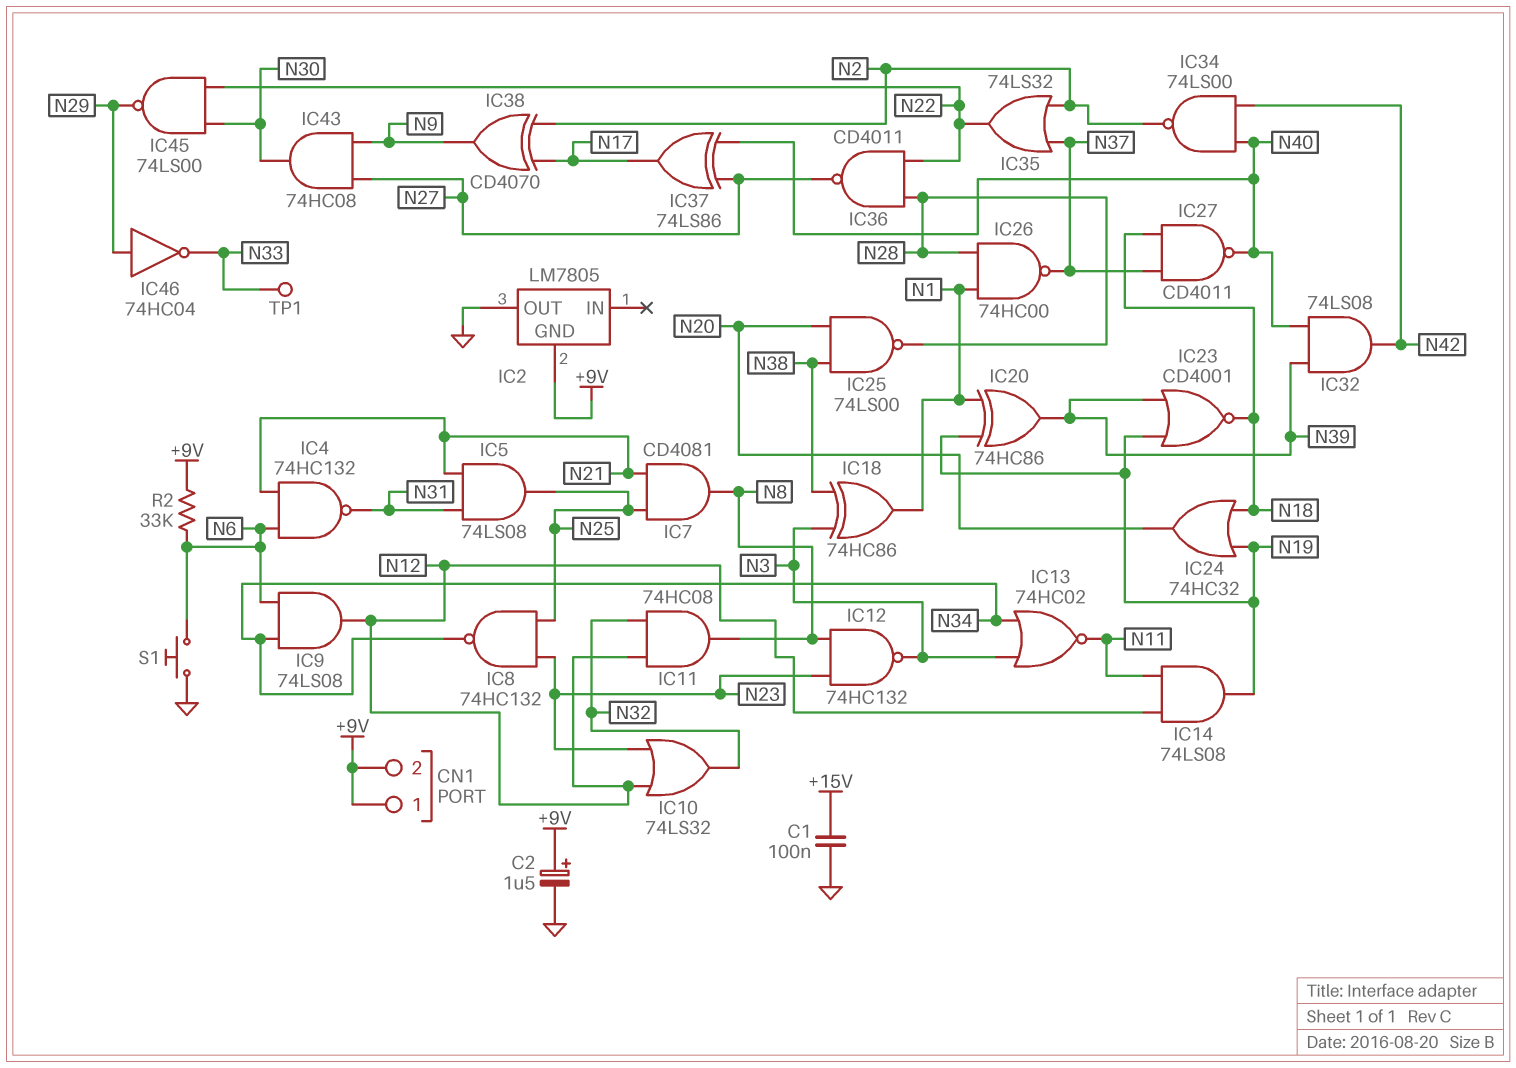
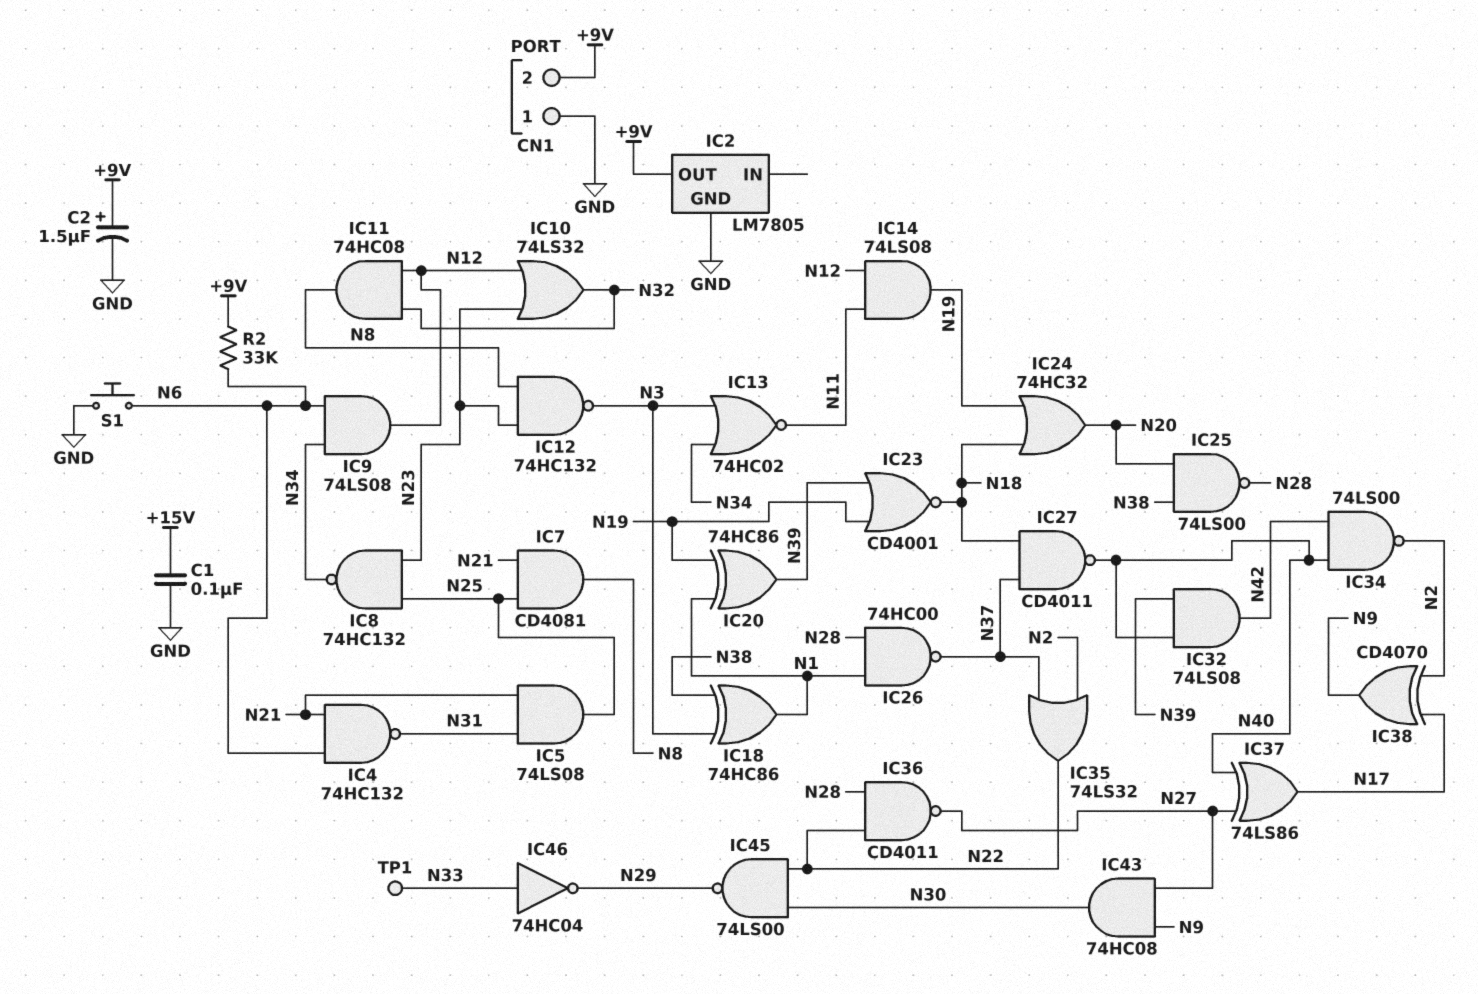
CN1 pin 1: +9V -> GND
IC2 pin GND: +9V -> GND
IC2 pin OUT: GND -> +9V
IC46: NOT 74HC04 (in N29, out N33) -> NOT 74HC04 (in N33, out N29)

